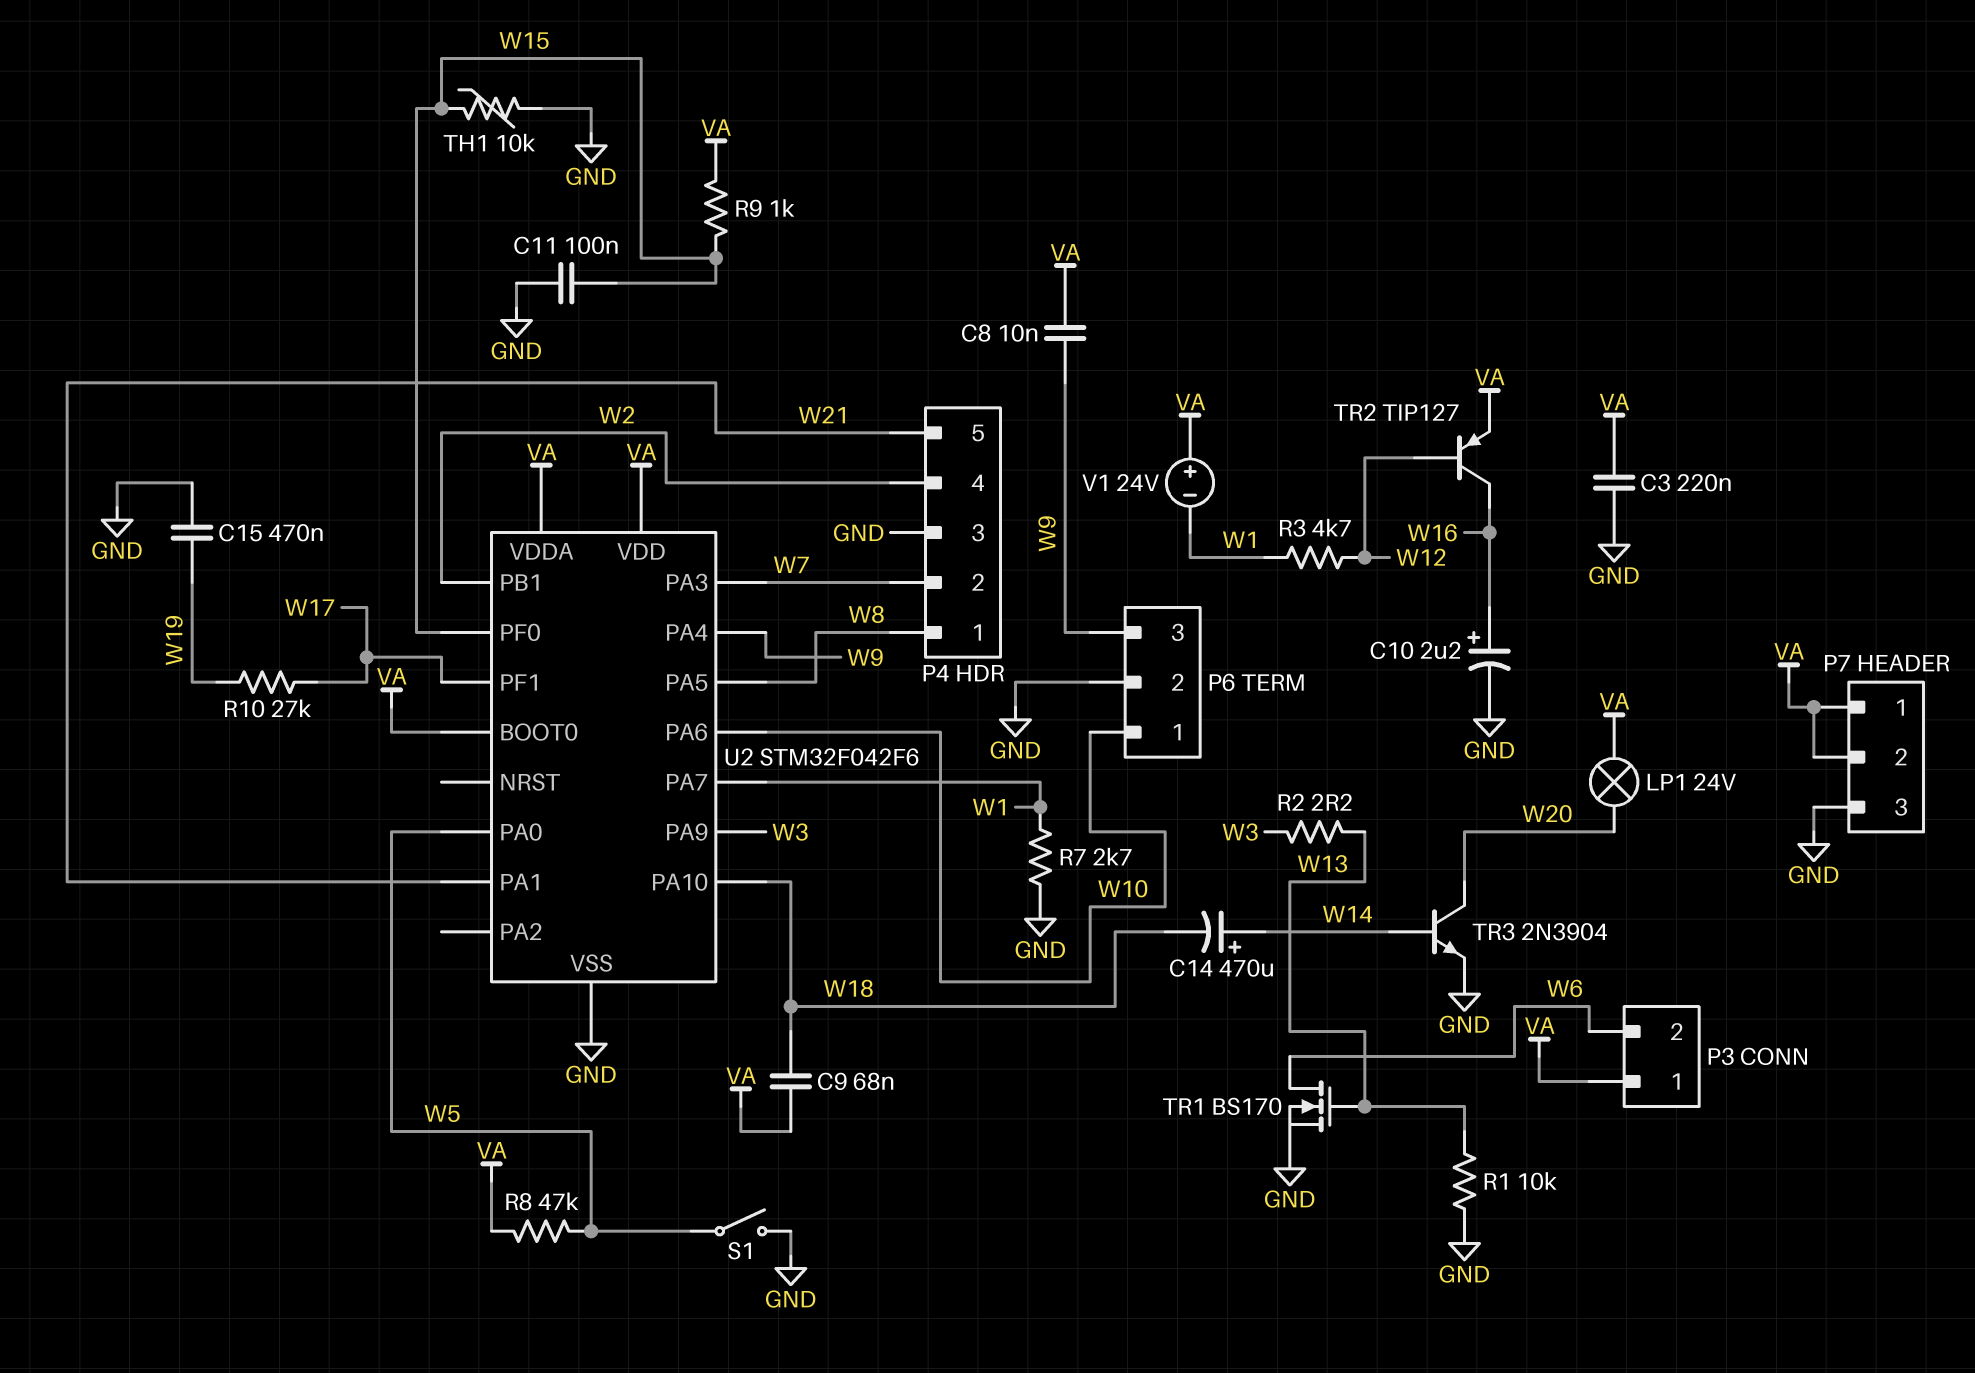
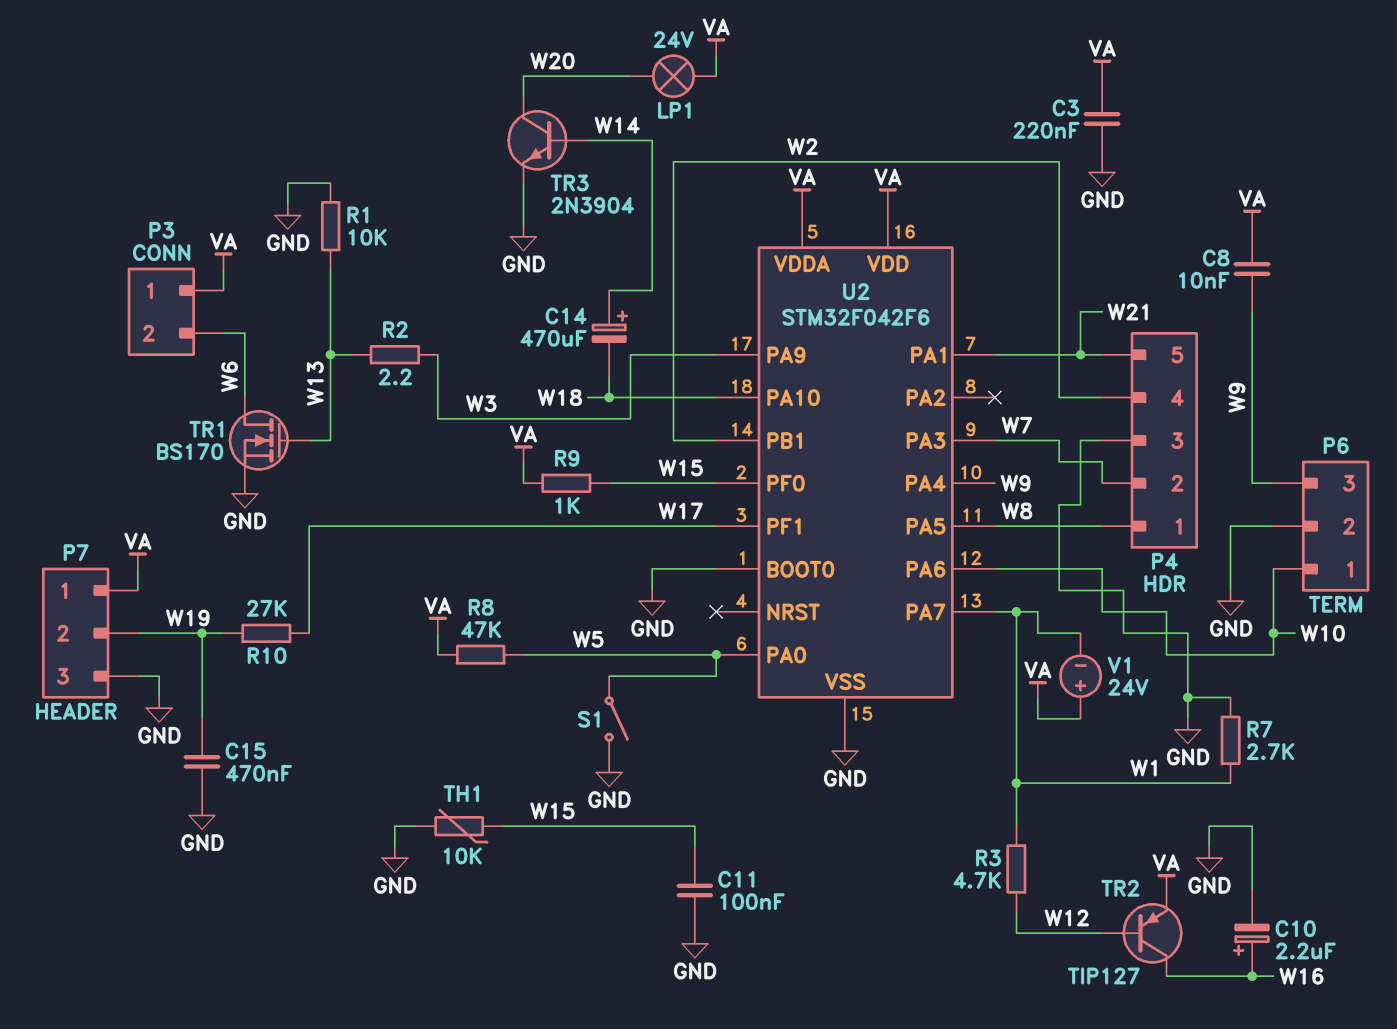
C9: 68nF (VA, W18) -> none
P7 pin 2: VA -> W19
U2 pin BOOT0: VA -> GND

